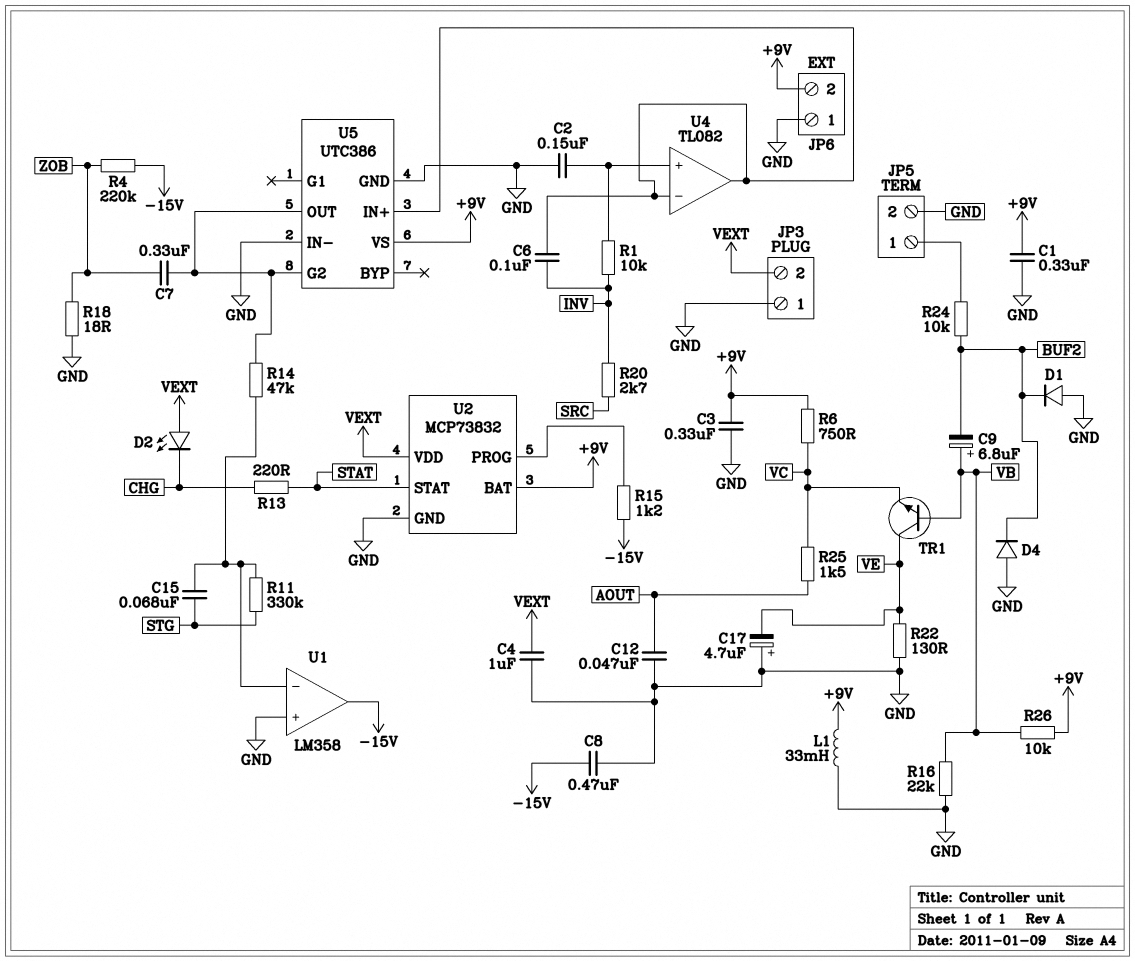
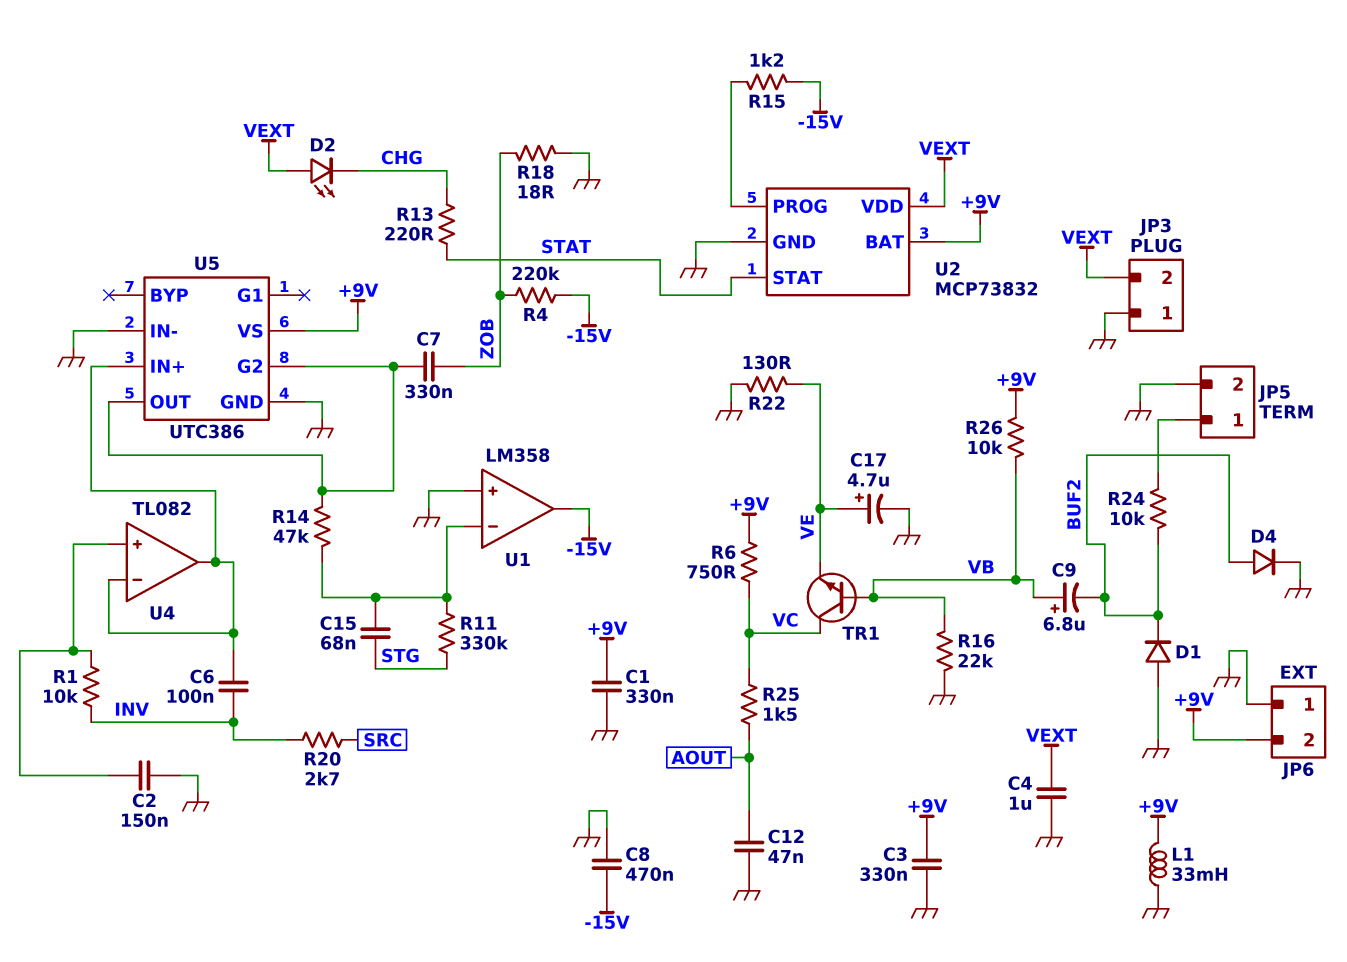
C17: 4.7uF (plus GND, minus VE) -> 4.7uF (plus VE, minus GND)
D4: diode (A GND, K BUF2) -> diode (A BUF2, K GND)
TR1: NPN (B VB, C VE, E VC) -> NPN (B VB, C VC, E VE)

